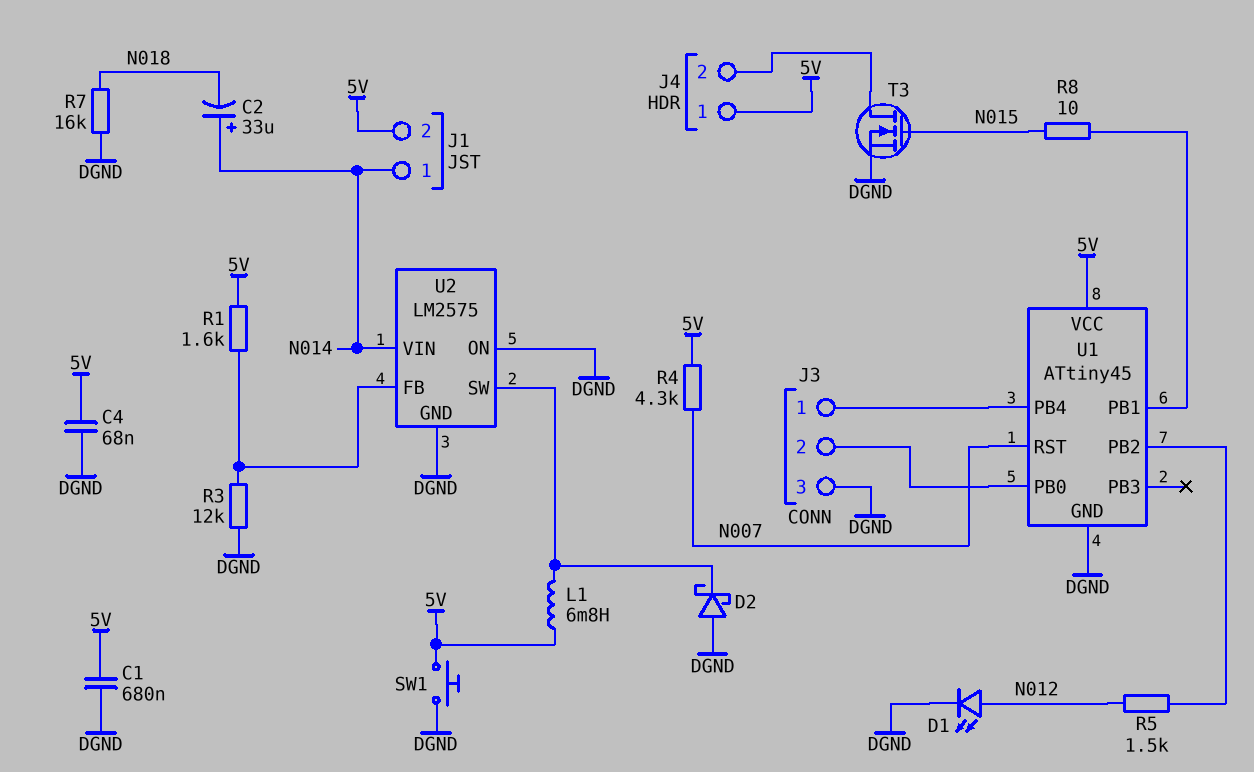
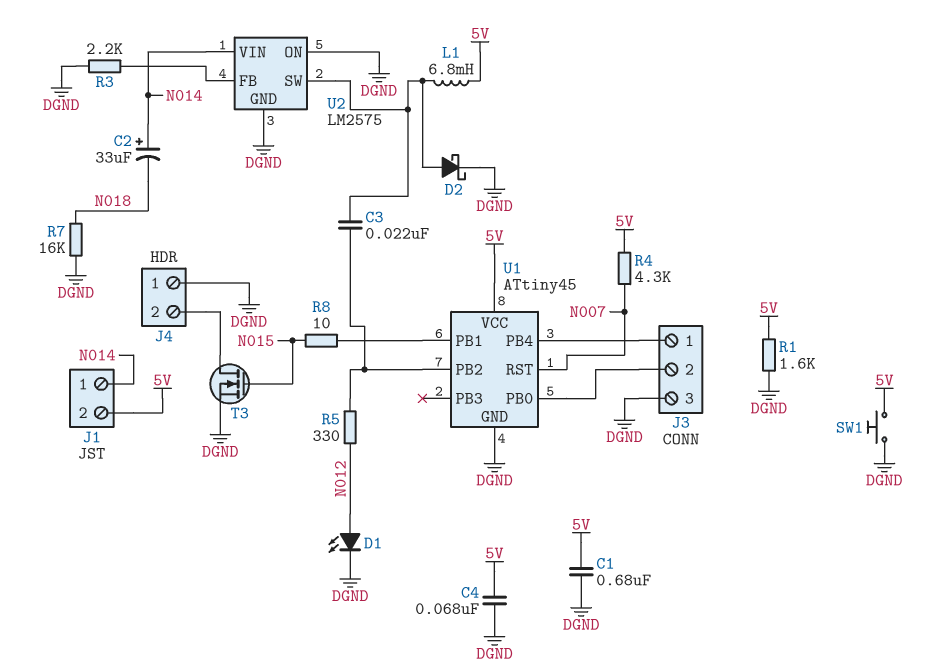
C3: none -> 22nF (U1/PB2, U2/SW)
D2: schottky (A DGND, K U2/SW) -> schottky (A U2/SW, K DGND)
J4 pin 1: 5V -> DGND
R1: 1.6k (5V, U2/FB) -> 1.6k (5V, DGND)
R3: 12k (DGND, U2/FB) -> 2.2k (DGND, U2/FB)
R5: 1.5k (N012, U1/PB2) -> 330 (N012, U1/PB2)

